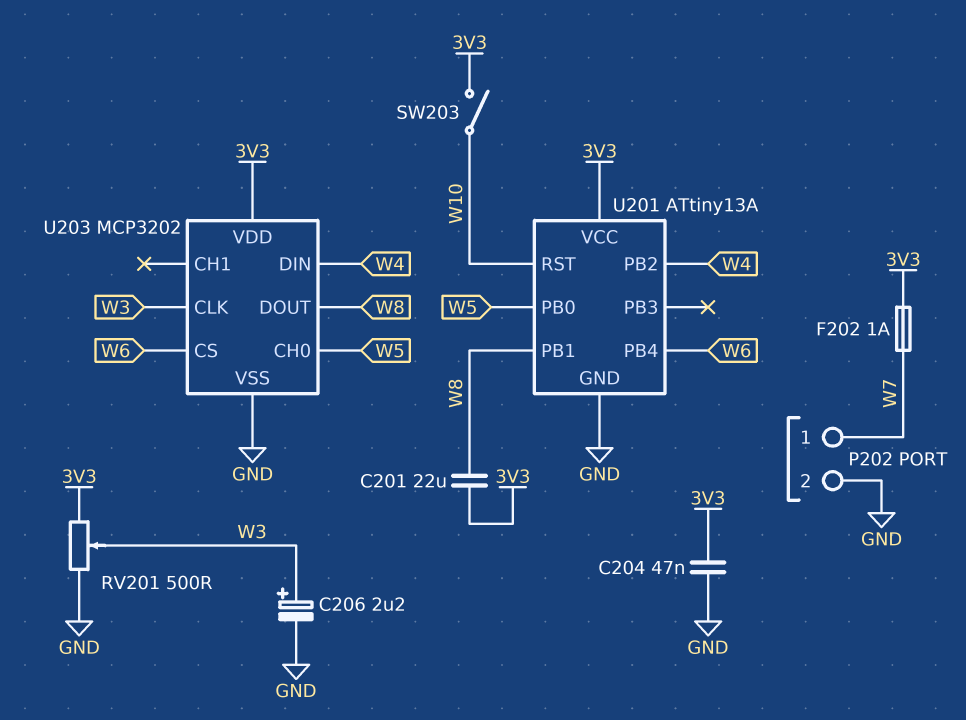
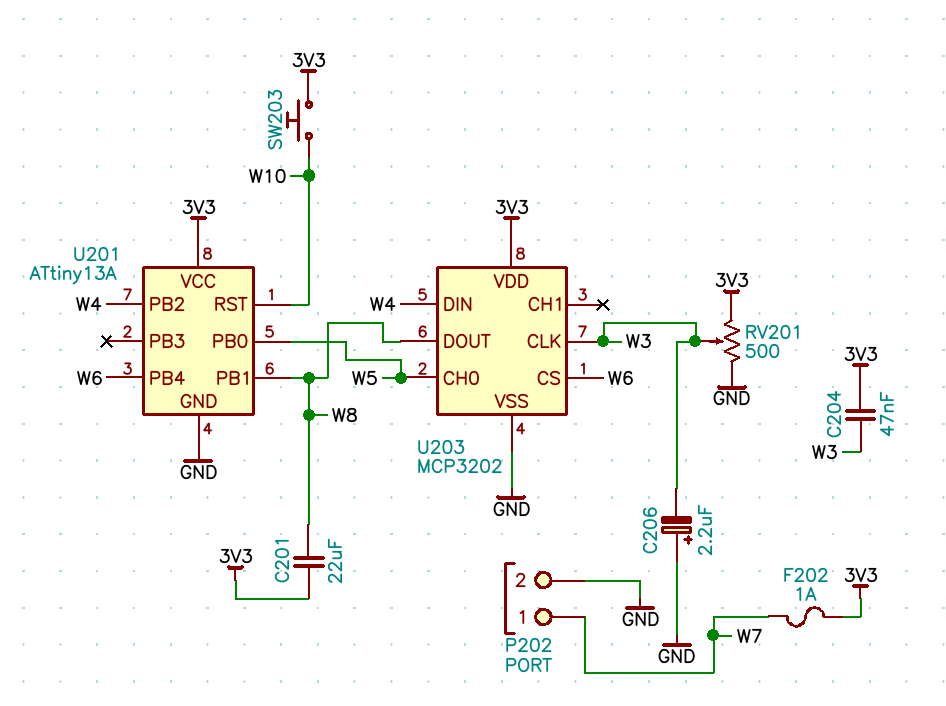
C204: 47nF (3V3, GND) -> 47nF (3V3, W3)
C206: 2.2uF (plus W3, minus GND) -> 2.2uF (plus GND, minus W3)
SW203: switch (3V3, W10) -> button (3V3, W10)

